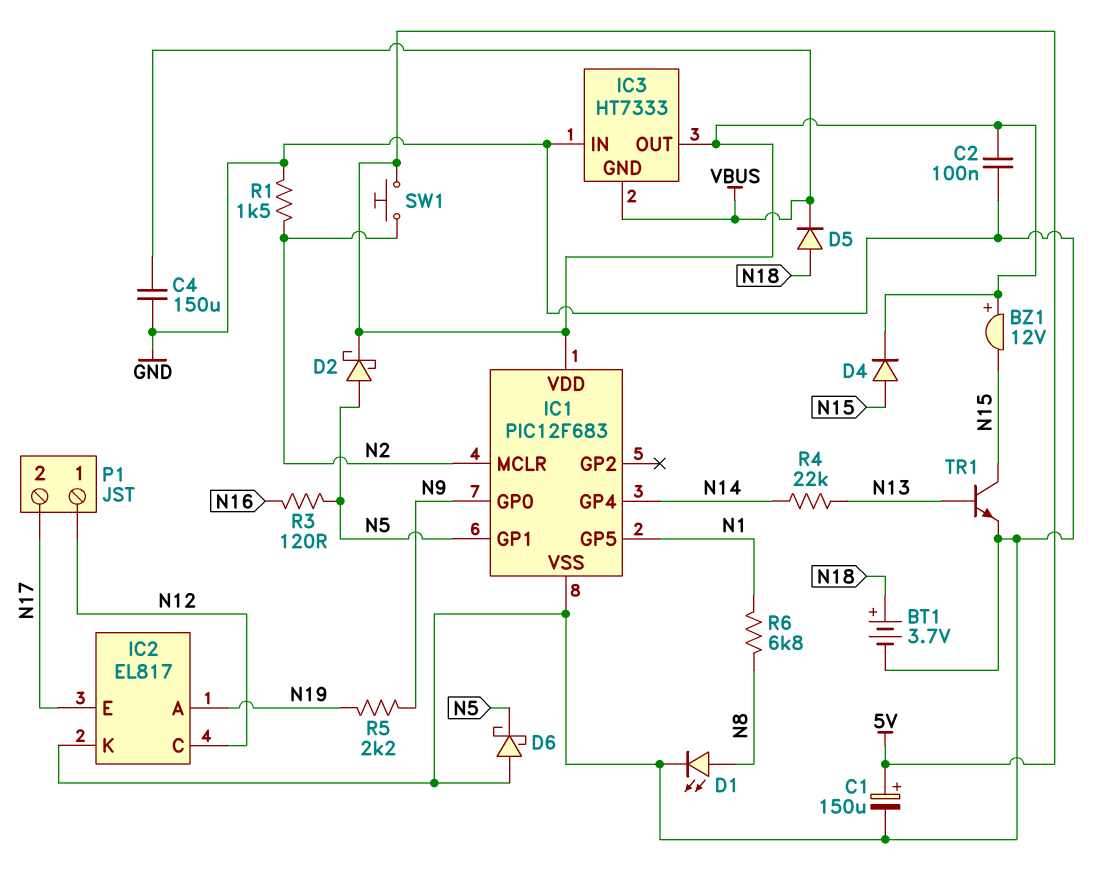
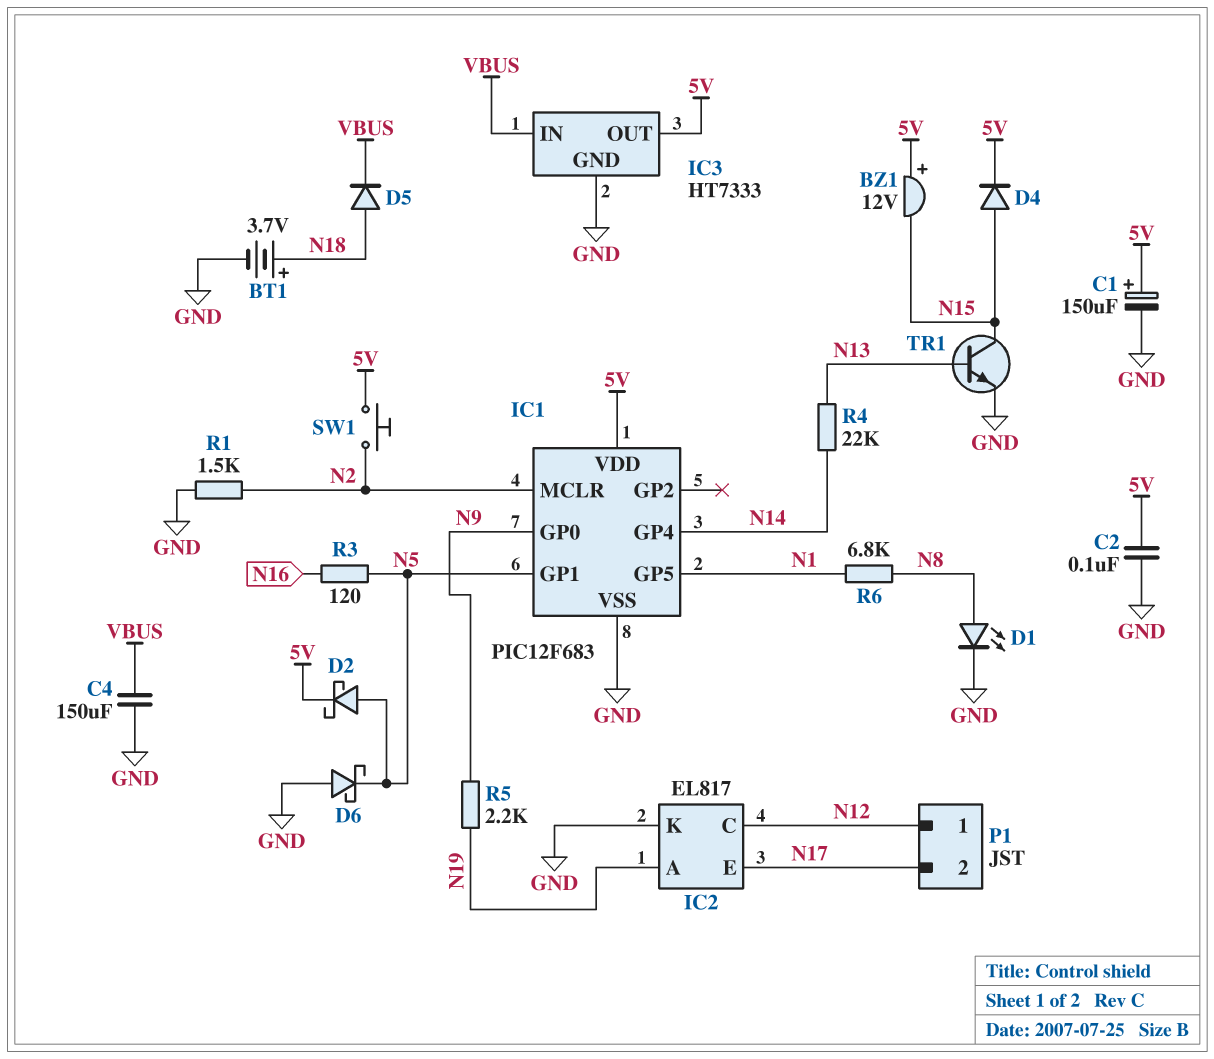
IC3 pin GND: VBUS -> GND
IC3 pin IN: GND -> VBUS

